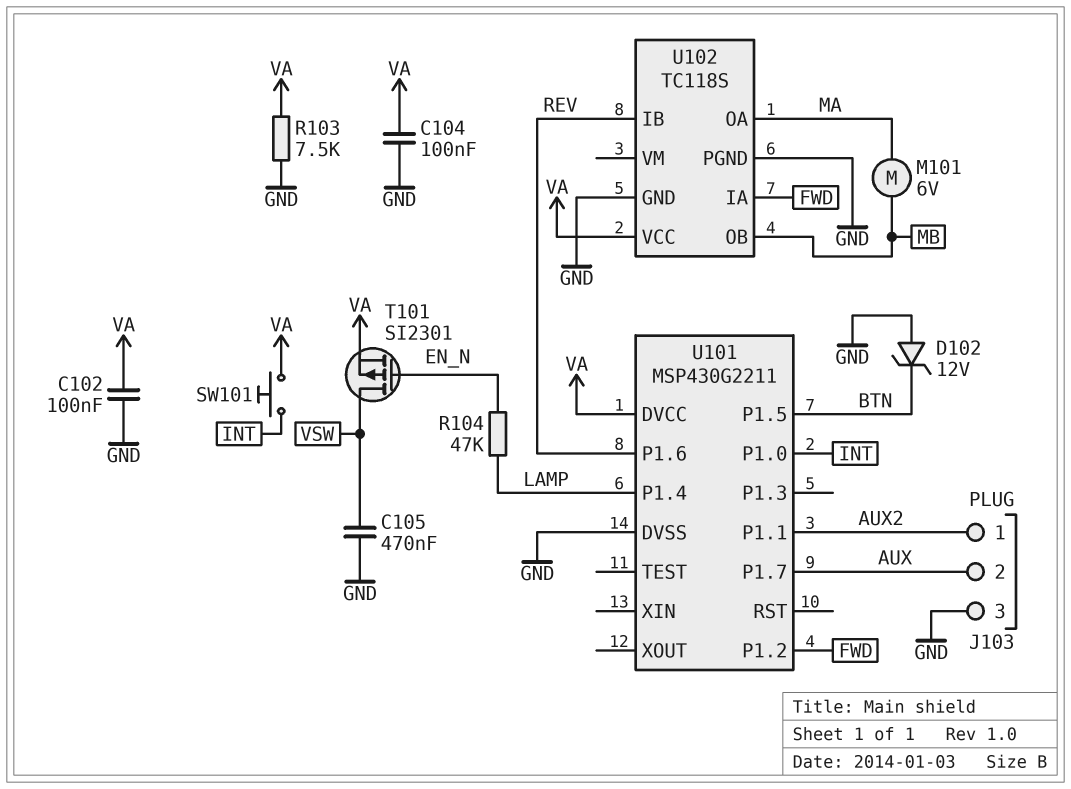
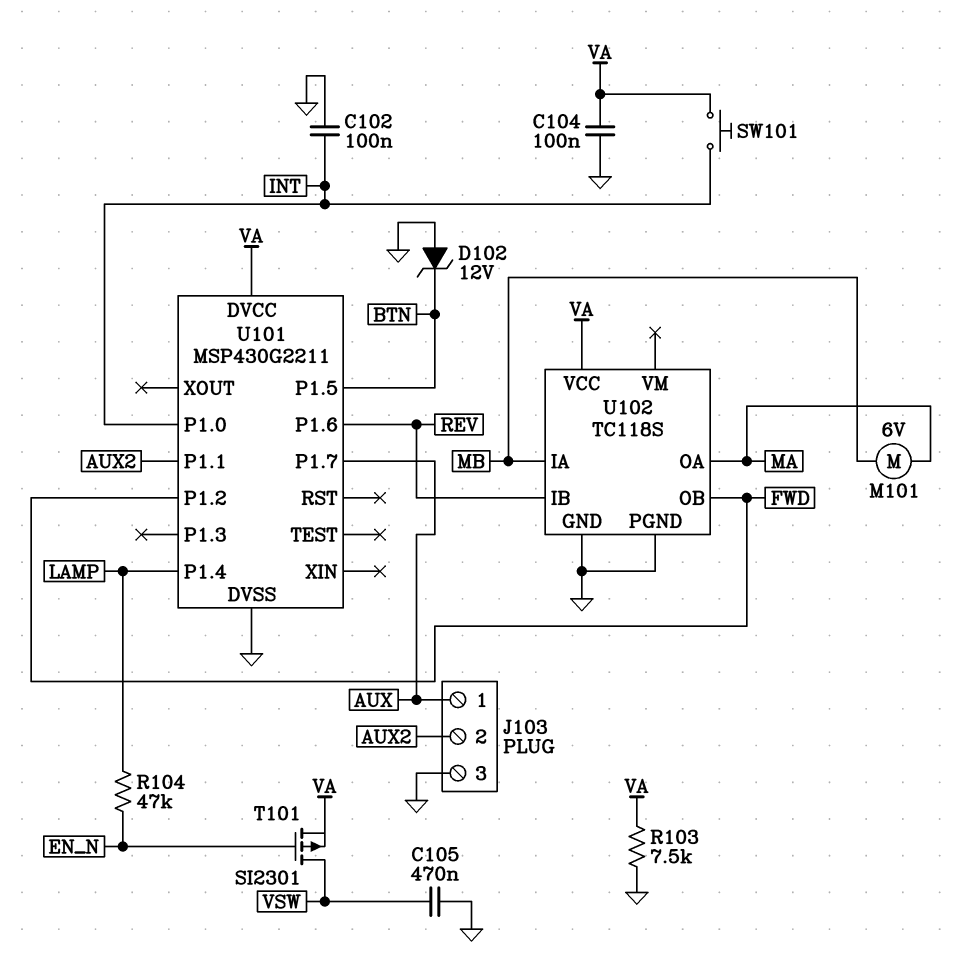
C102: 100nF (GND, VA) -> 100nF (GND, INT)
J103 pin 1: AUX2 -> AUX
J103 pin 2: AUX -> AUX2
U102 pin IA: FWD -> MB
U102 pin OB: MB -> FWD

